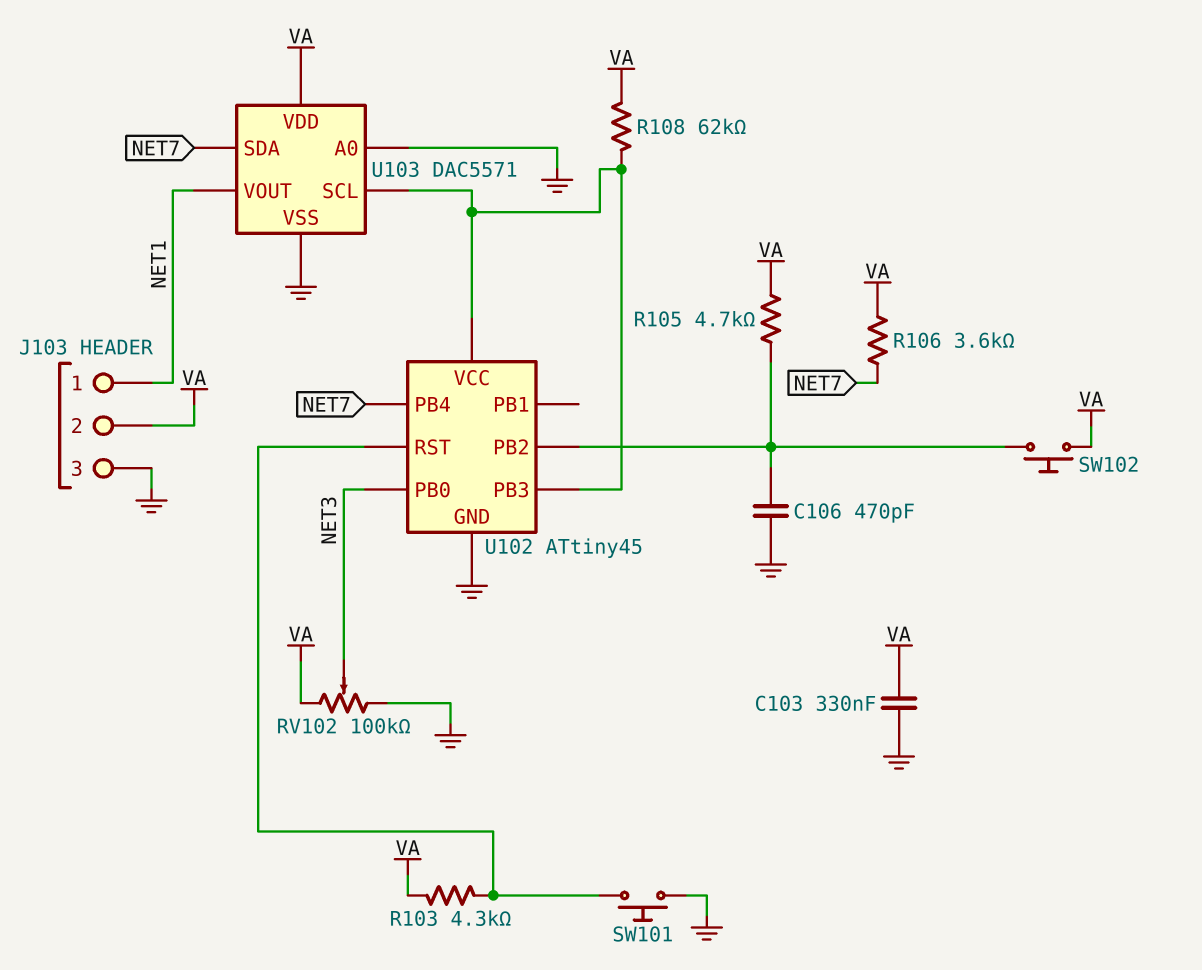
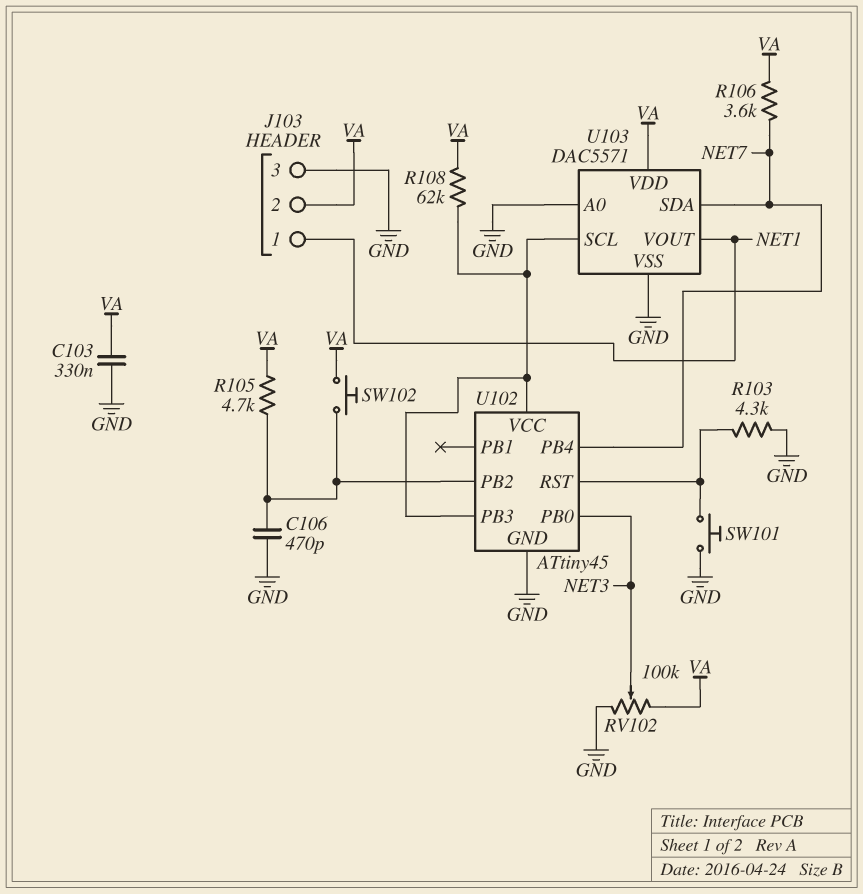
R103: 4.3k (U102/RST, VA) -> 4.3k (GND, U102/RST)

